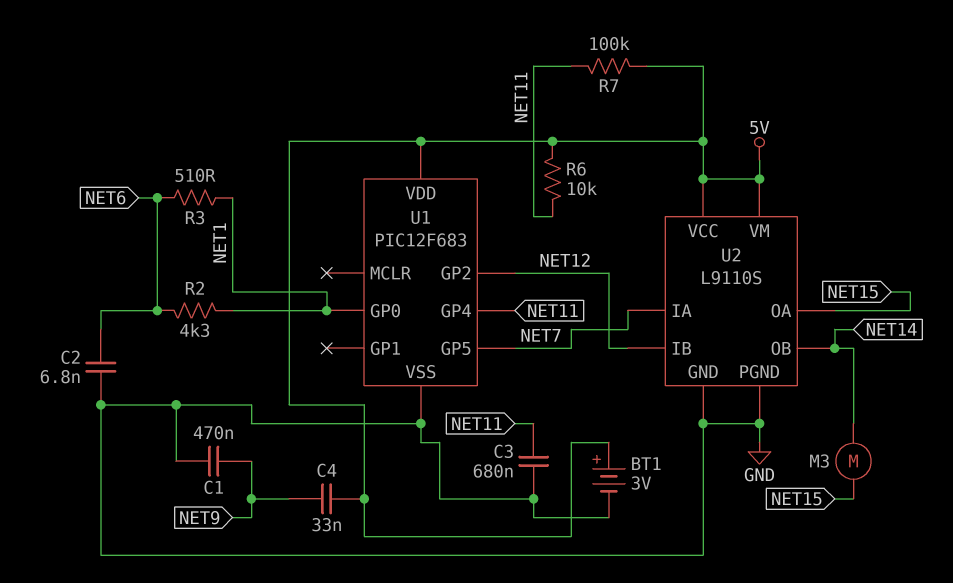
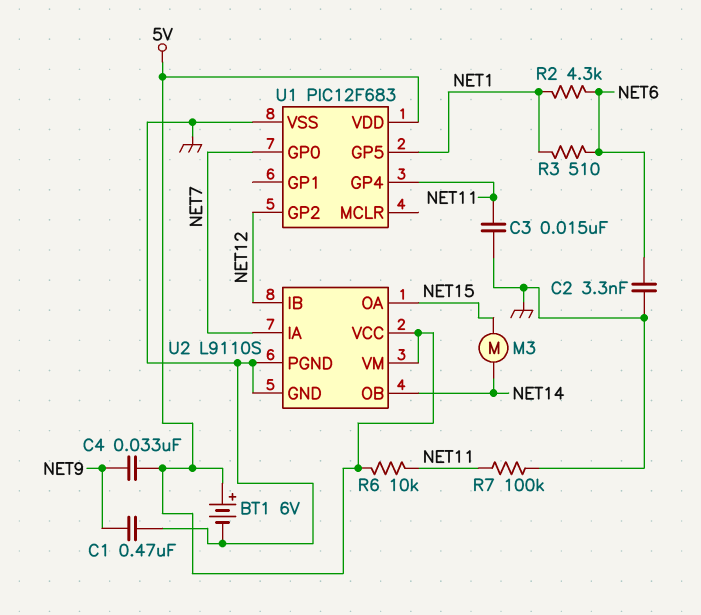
BT1: 3V (plus 5V, minus GND) -> 6V (plus 5V, minus GND)
C2: 6.8nF (GND, NET6) -> 3.3nF (GND, NET6)
C3: 680nF (GND, NET11) -> 15nF (GND, NET11)
R7: 100k (5V, NET11) -> 100k (GND, NET11)
U1 pin GP0: NET1 -> NET7
U1 pin GP5: NET7 -> NET1

